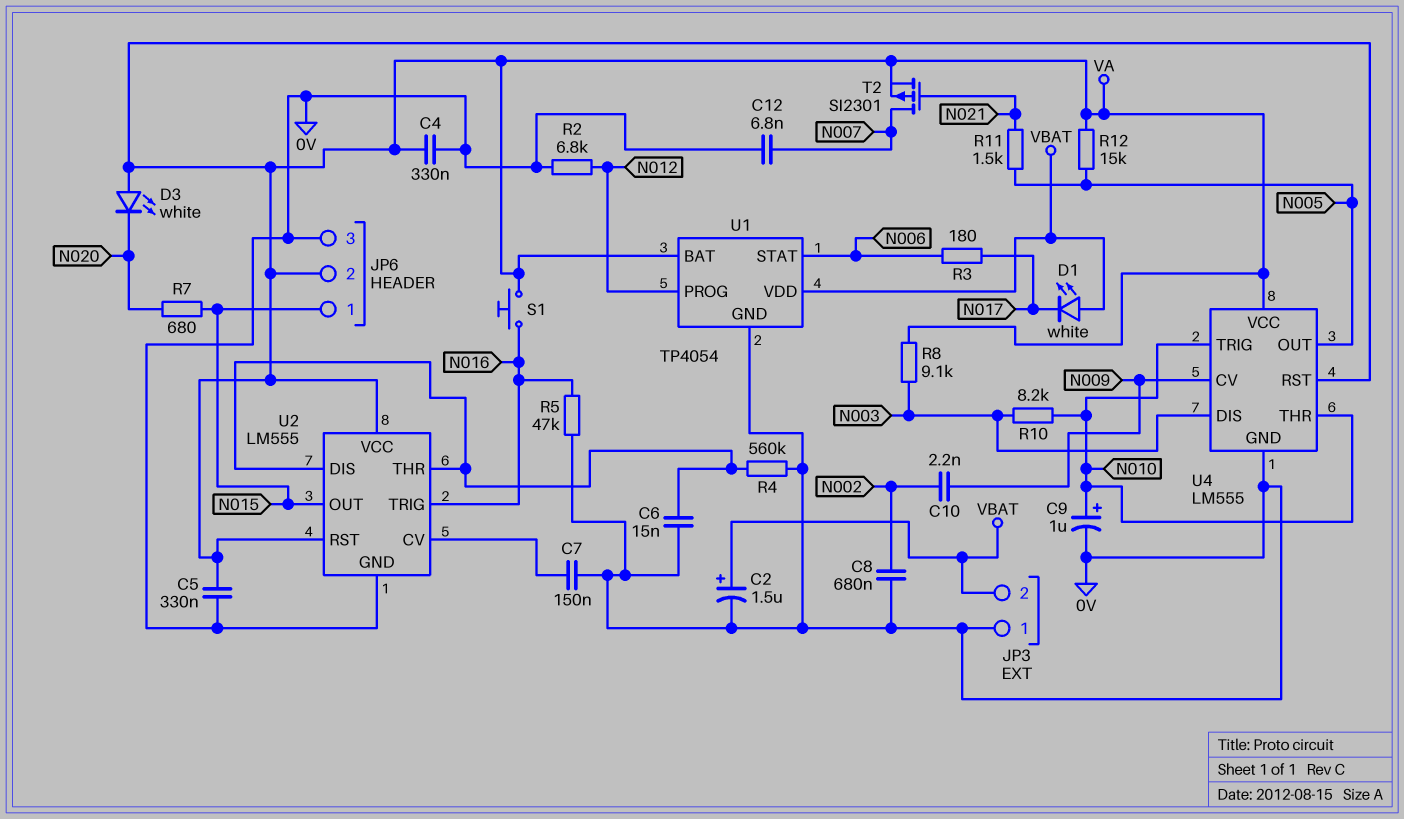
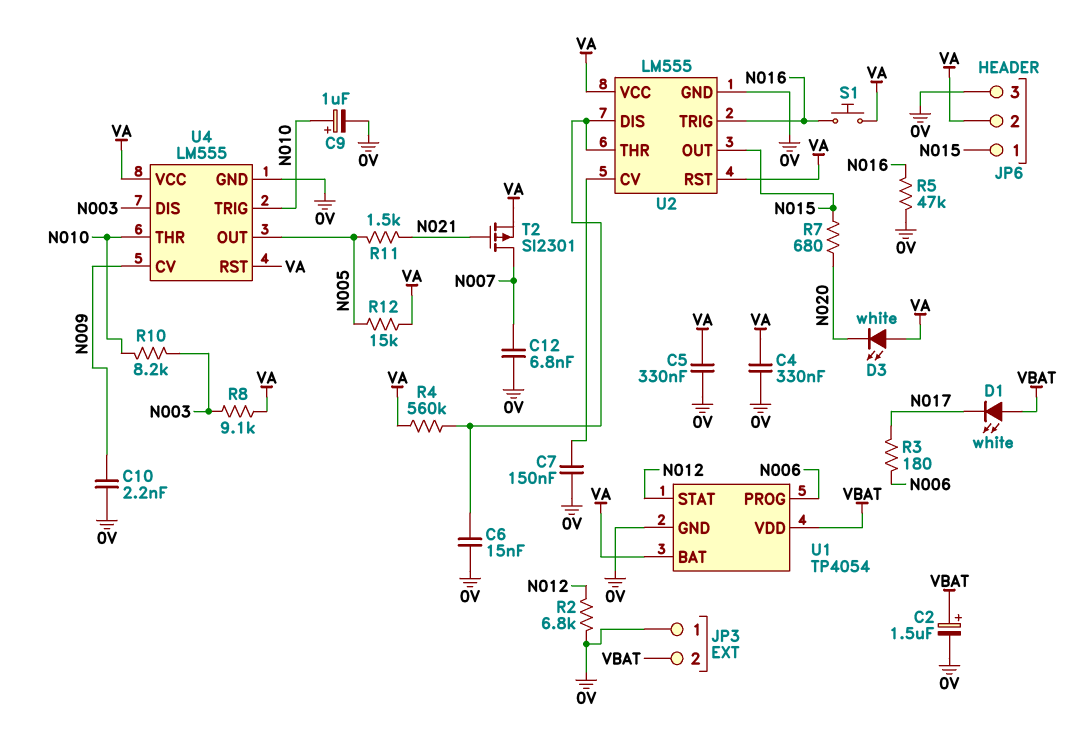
C8: 680nF (0V, N002) -> none
C10: 2.2nF (N002, N009) -> 2.2nF (0V, N009)
R4: 560k (0V, U2/DIS) -> 560k (U2/DIS, VA)
U1 pin PROG: N012 -> N006
U1 pin STAT: N006 -> N012

